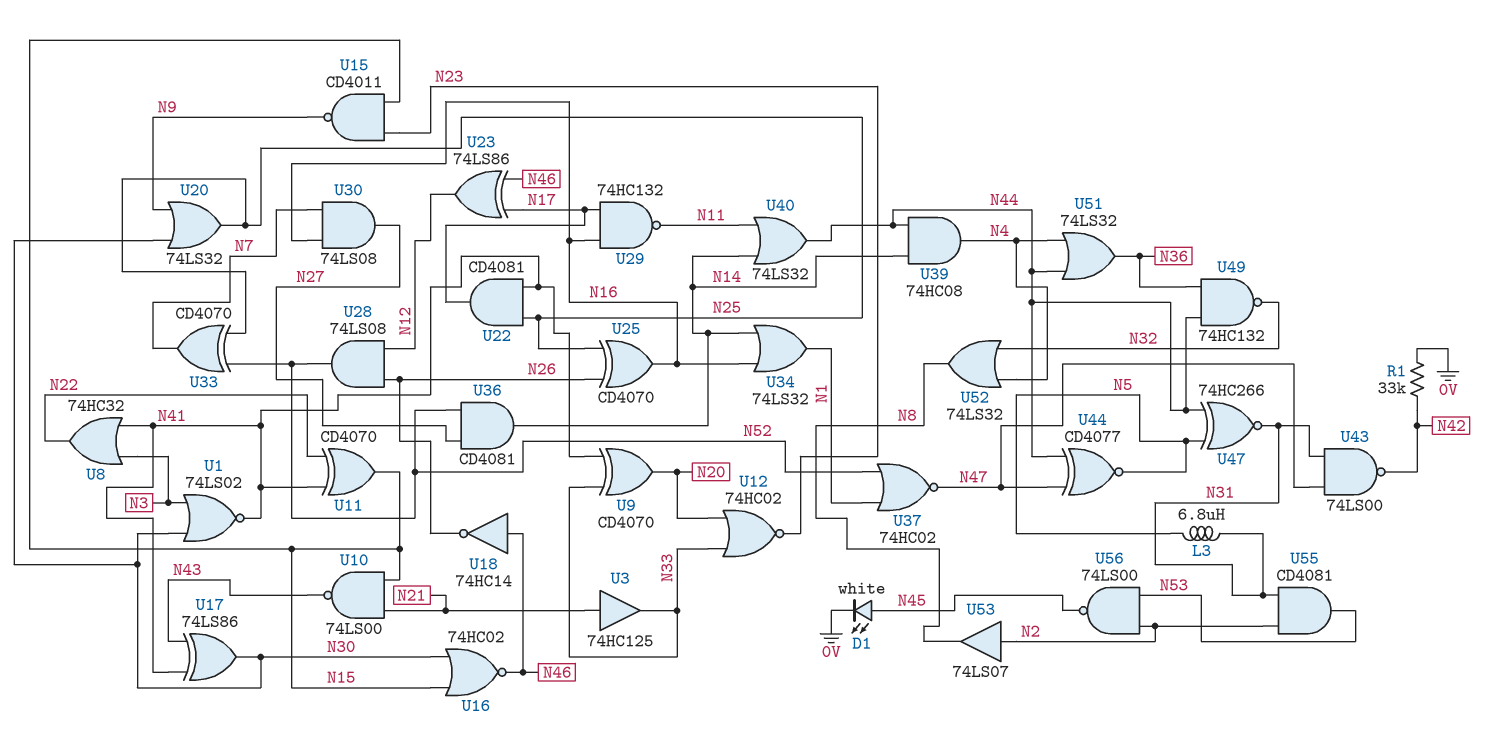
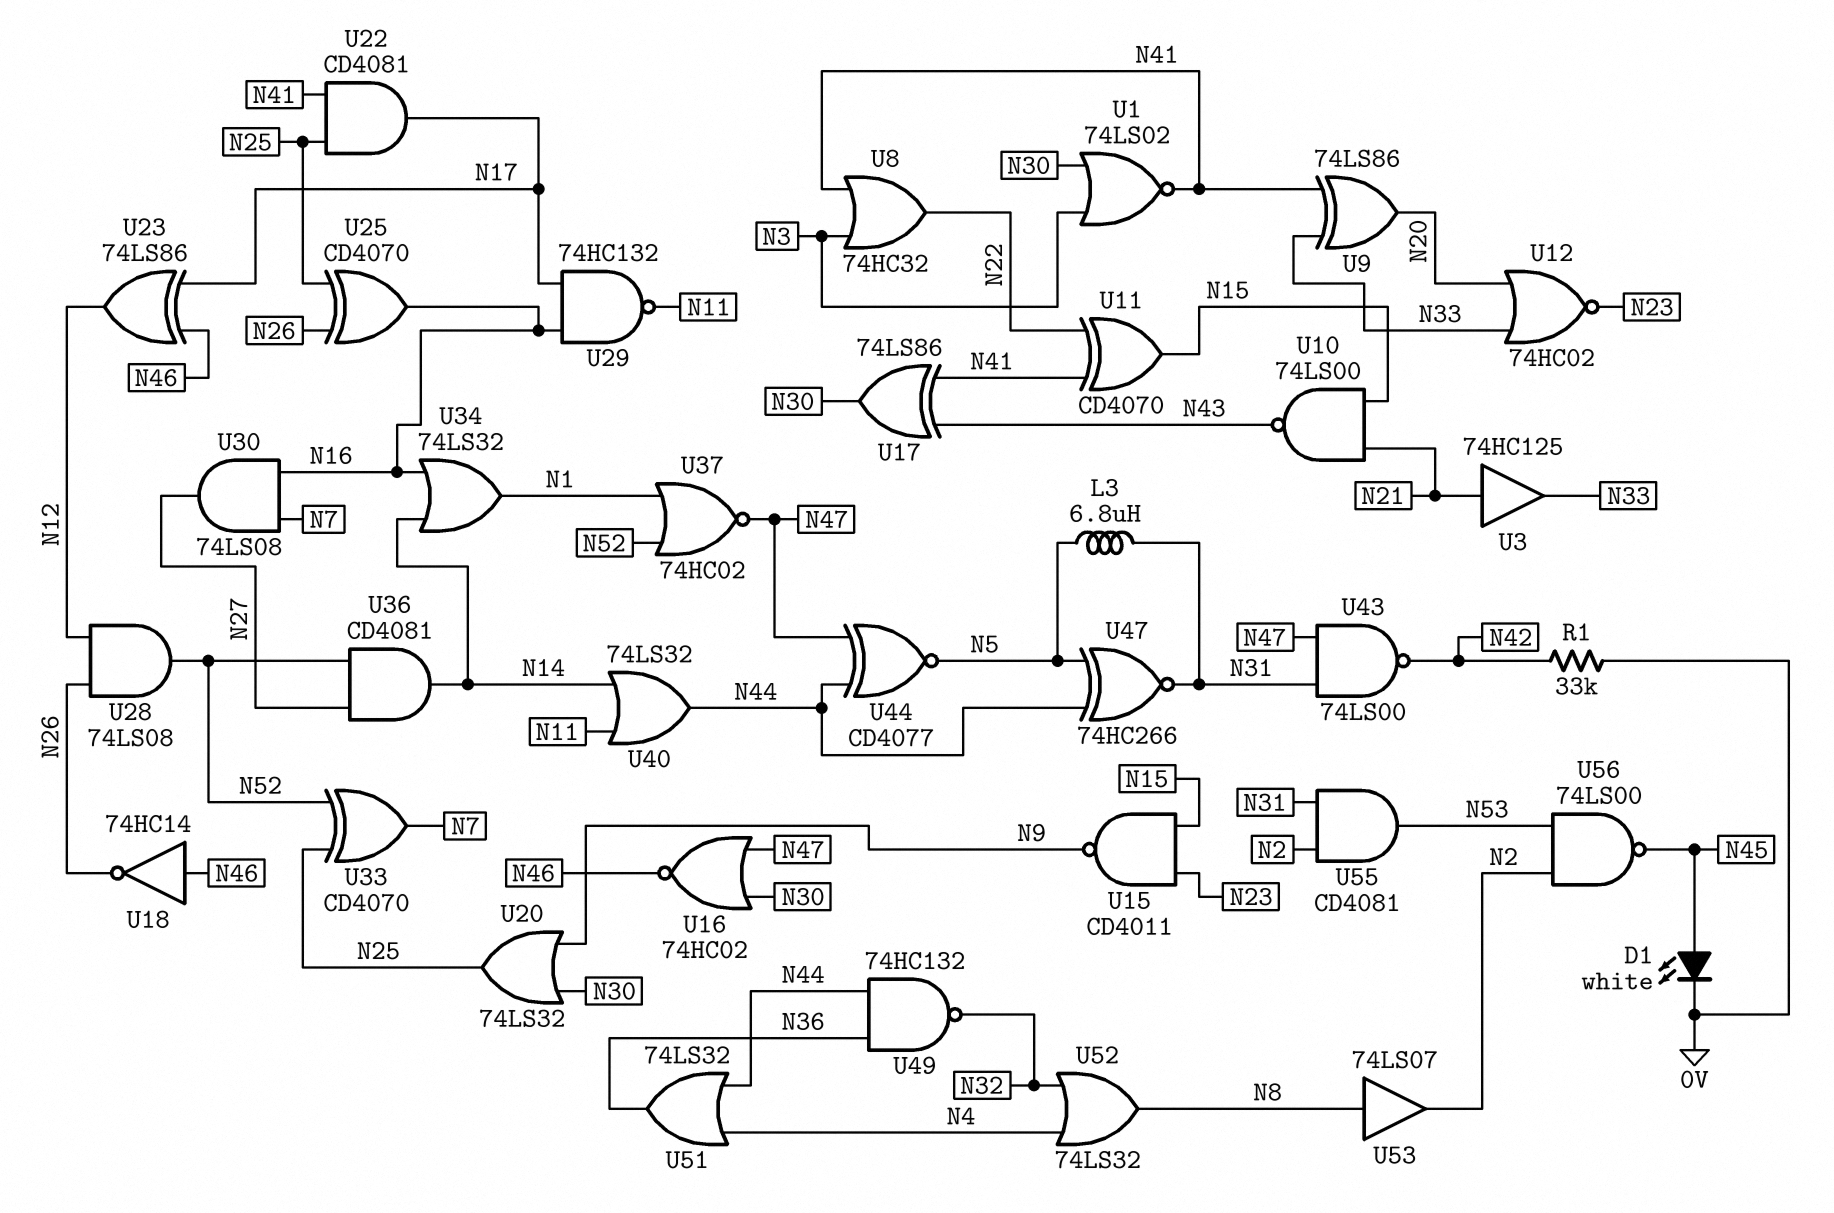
U9: XOR CD4070 (in N33, in N41, out N20) -> XOR 74LS86 (in N33, in N41, out N20)
U16: NOR 74HC02 (in N15, in N30, out N46) -> NOR 74HC02 (in N30, in N47, out N46)
U39: AND 74HC08 (in N14, in N44, out N4) -> none
U53: buffer 74LS07 (in N2, out N8) -> buffer 74LS07 (in N8, out N2)

